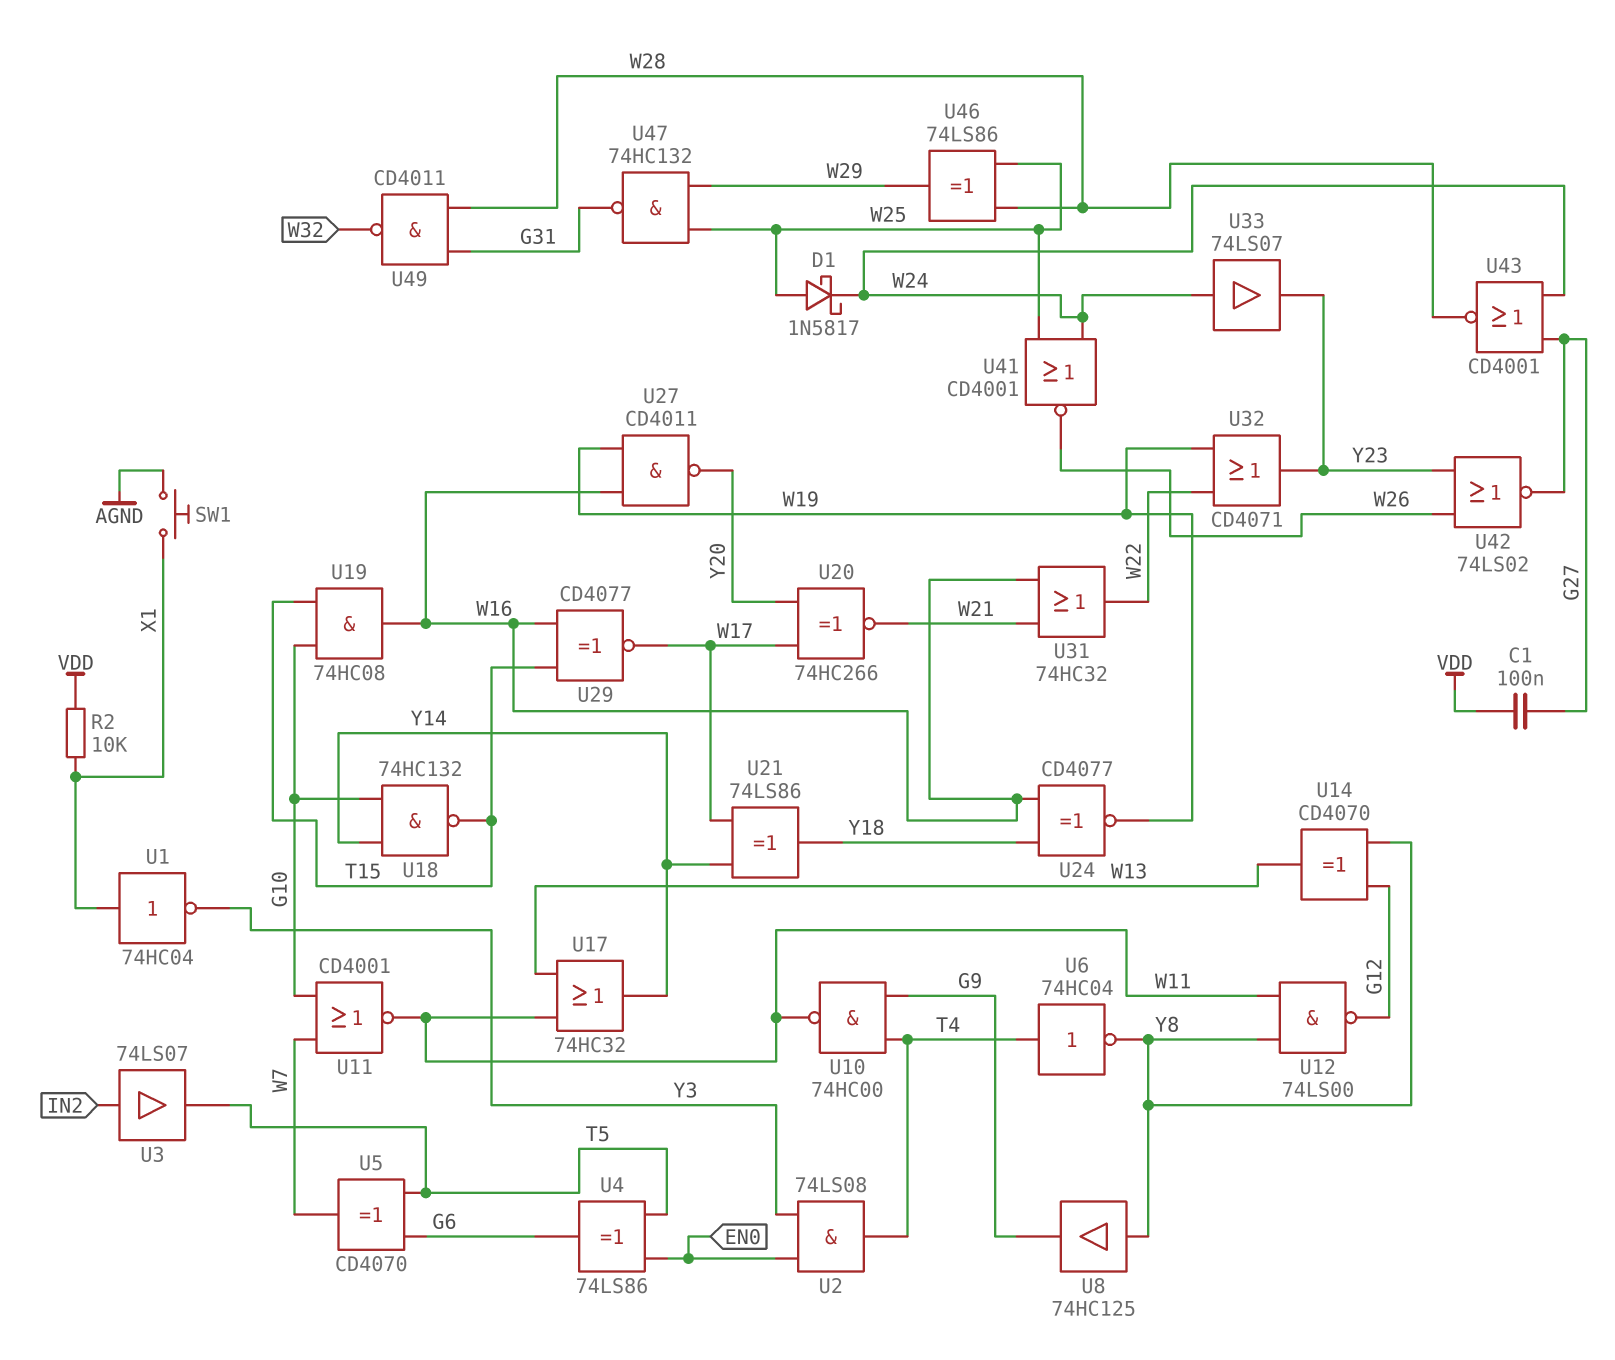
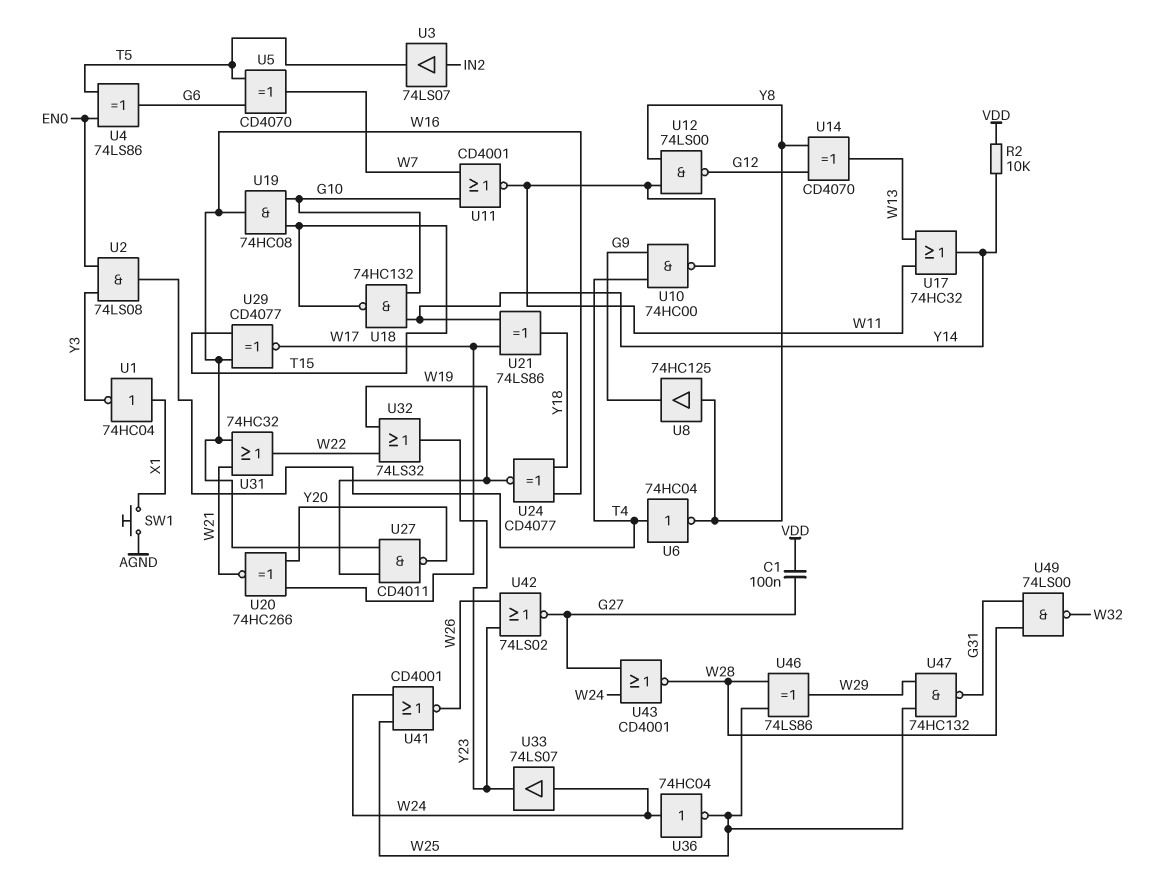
D1: schottky 1N5817 (A W25, K W24) -> none
R2: 10k (VDD, X1) -> 10k (VDD, Y14)
U32: OR CD4071 (in W19, in W22, out Y23) -> OR 74LS32 (in W19, in W22, out Y23)
U36: none -> NOT 74HC04 (in W24, out W25)
U49: NAND CD4011 (in G31, in W28, out W32) -> NAND 74LS00 (in G31, in W28, out W32)

